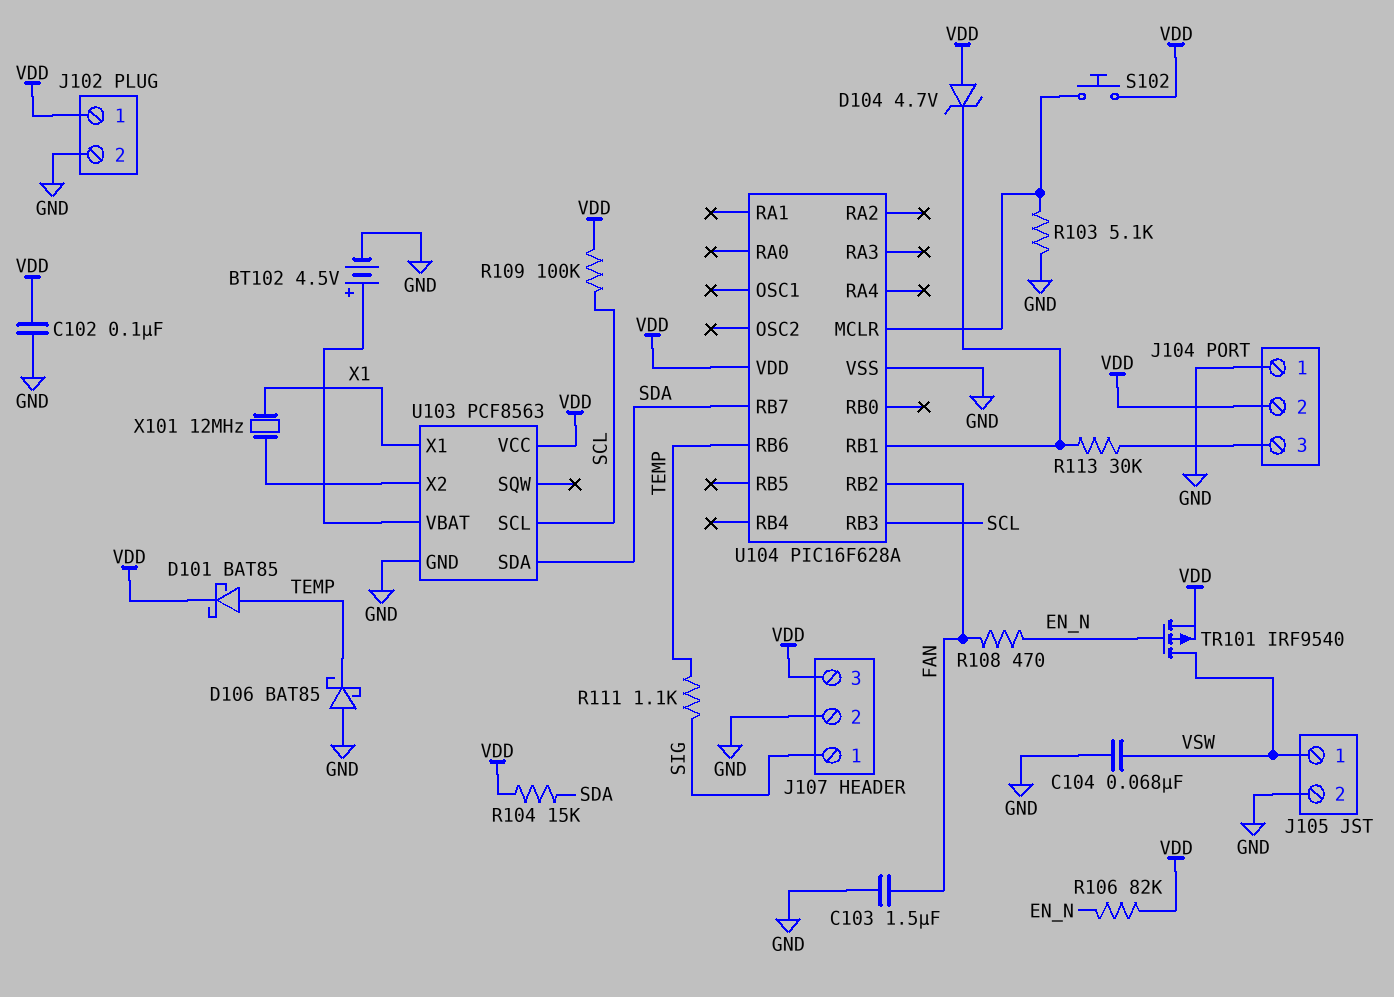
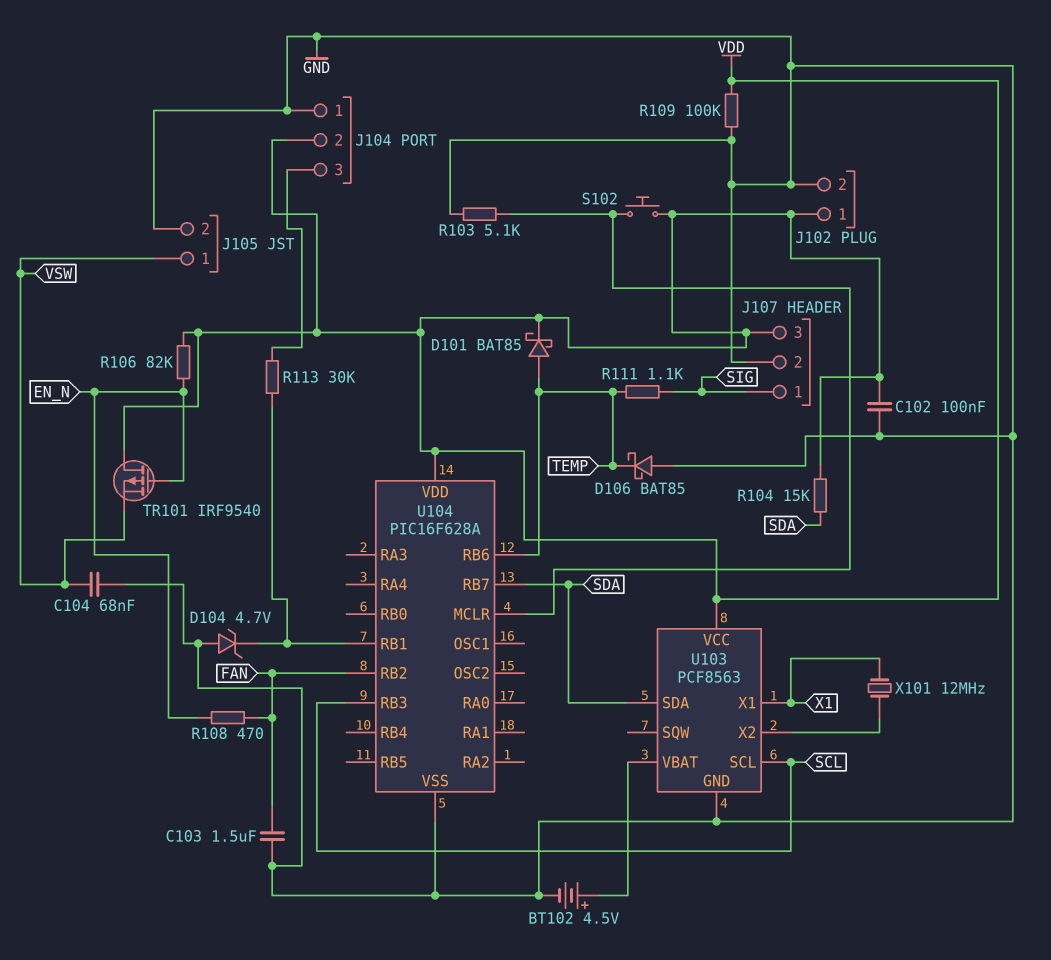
D104: zener 4.7V (A VDD, K U104/RB1) -> zener 4.7V (A GND, K U104/RB1)
R109: 100k (SCL, VDD) -> 100k (GND, VDD)
TR101: PMOS IRF9540 (G EN_N, D VSW, S VDD) -> PMOS IRF9540 (G EN_N, D VDD, S VSW)

